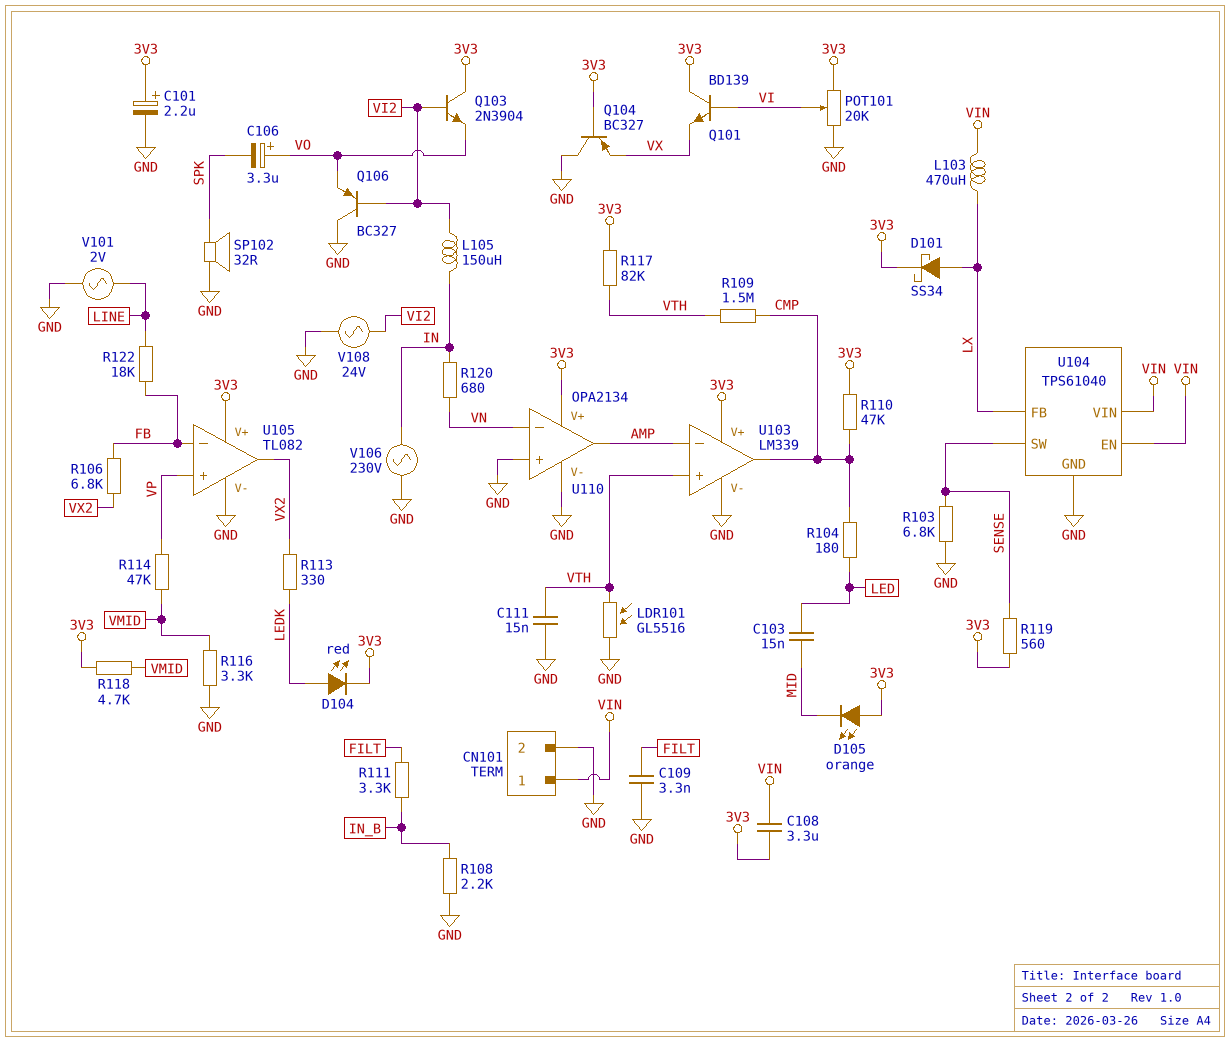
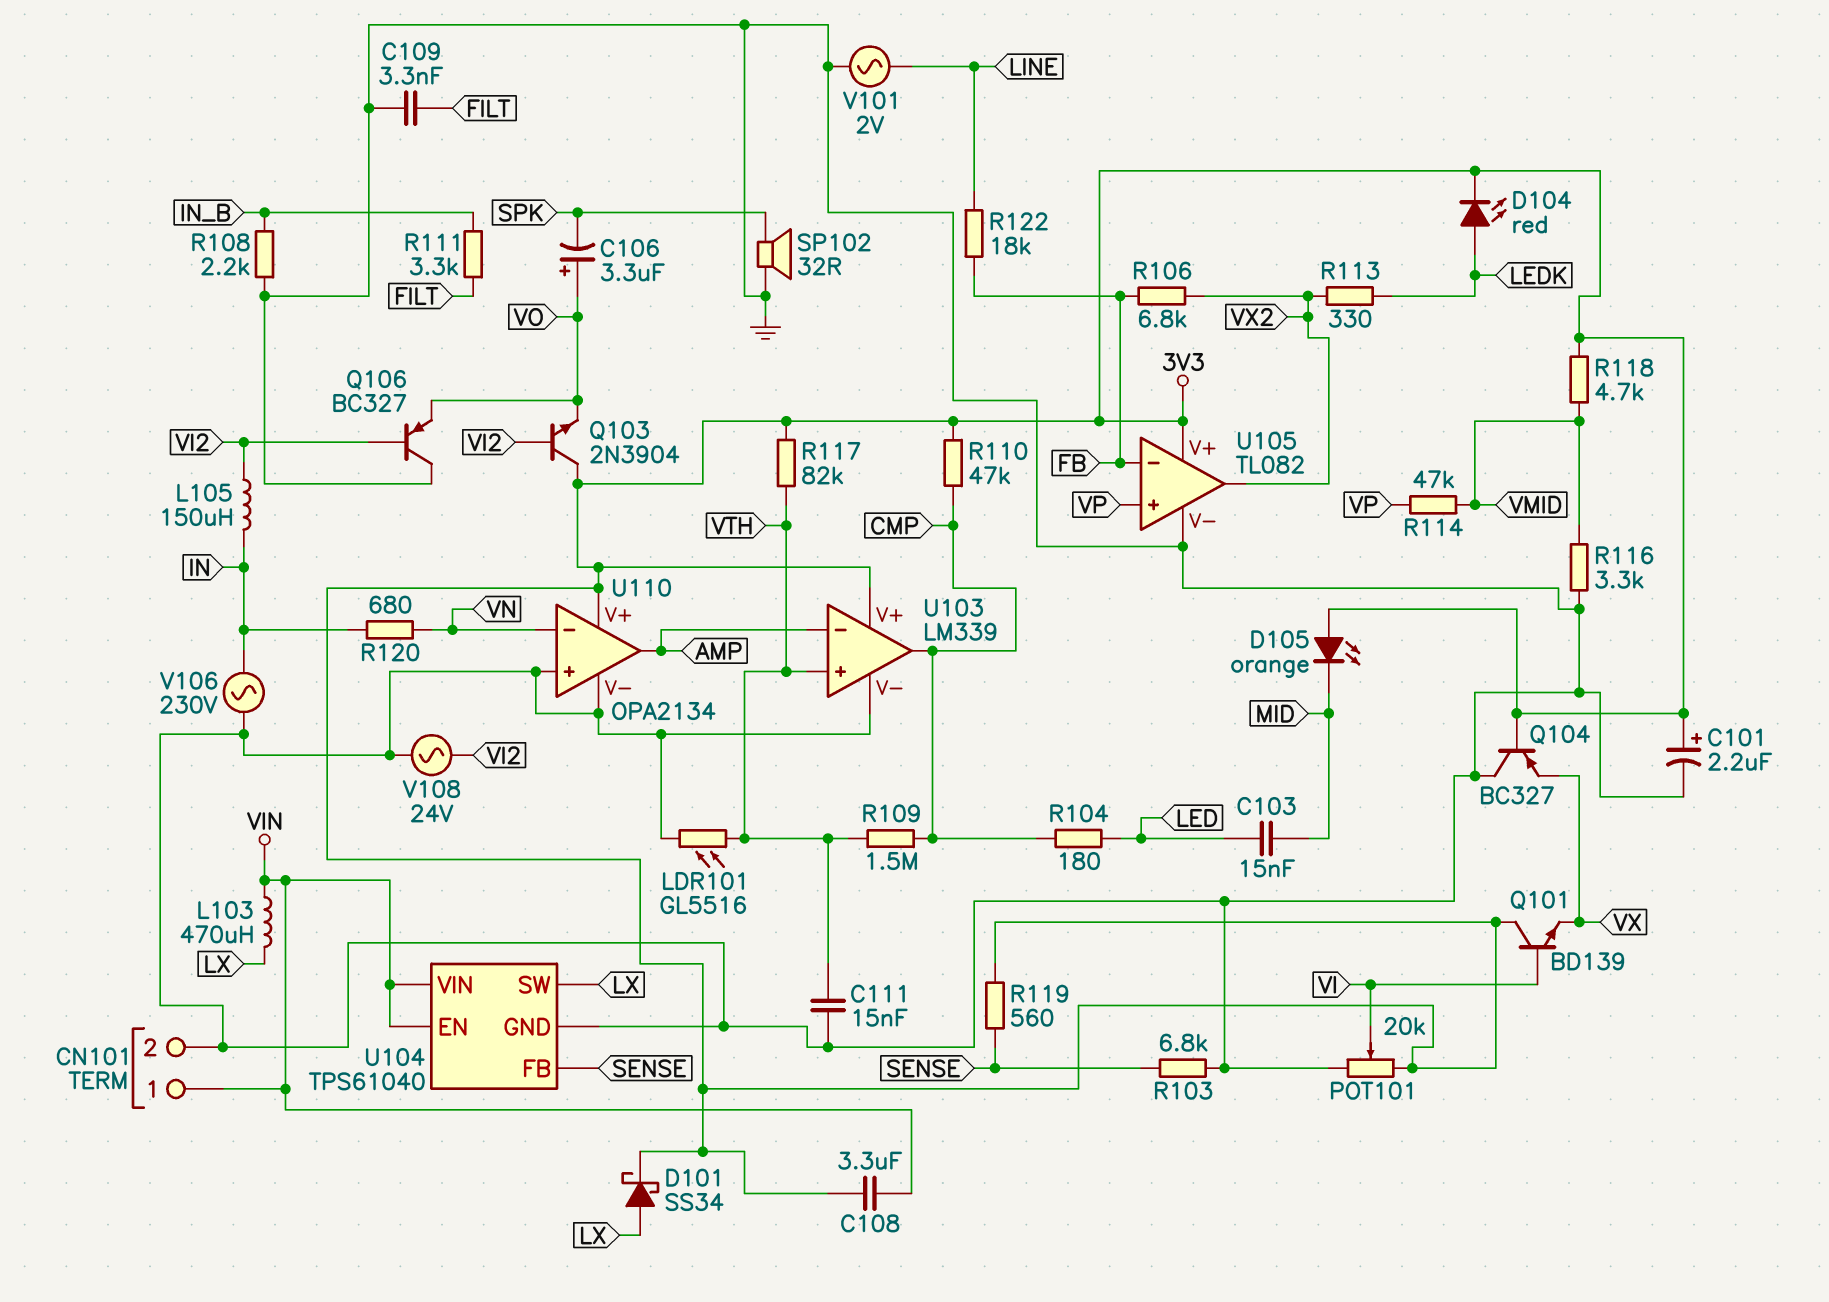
U104 pin FB: LX -> SENSE
U104 pin SW: SENSE -> LX

